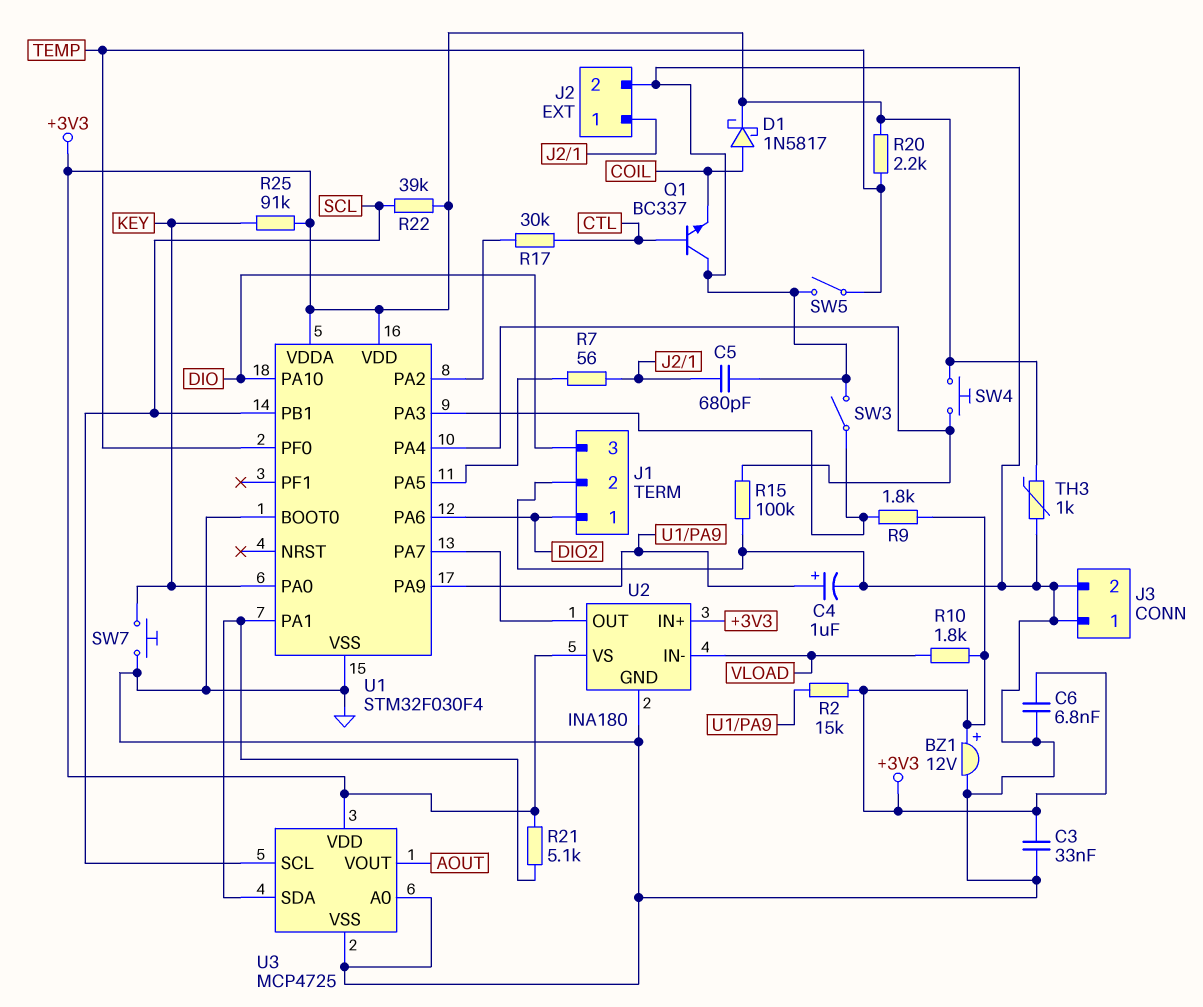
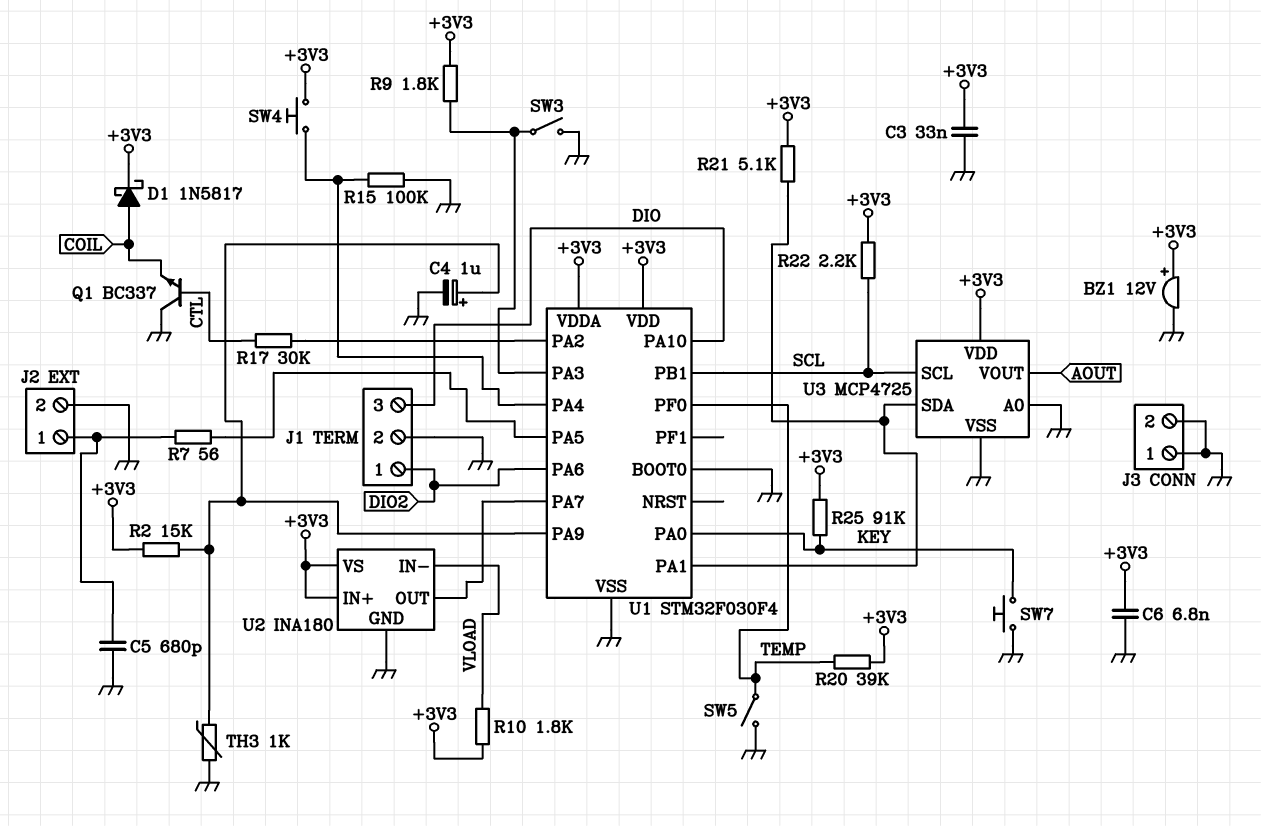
R20: 2.2k (+3V3, TEMP) -> 39k (+3V3, TEMP)
R22: 39k (+3V3, SCL) -> 2.2k (+3V3, SCL)
TH3: 1k (+3V3, GND) -> 1k (GND, U1/PA9)

